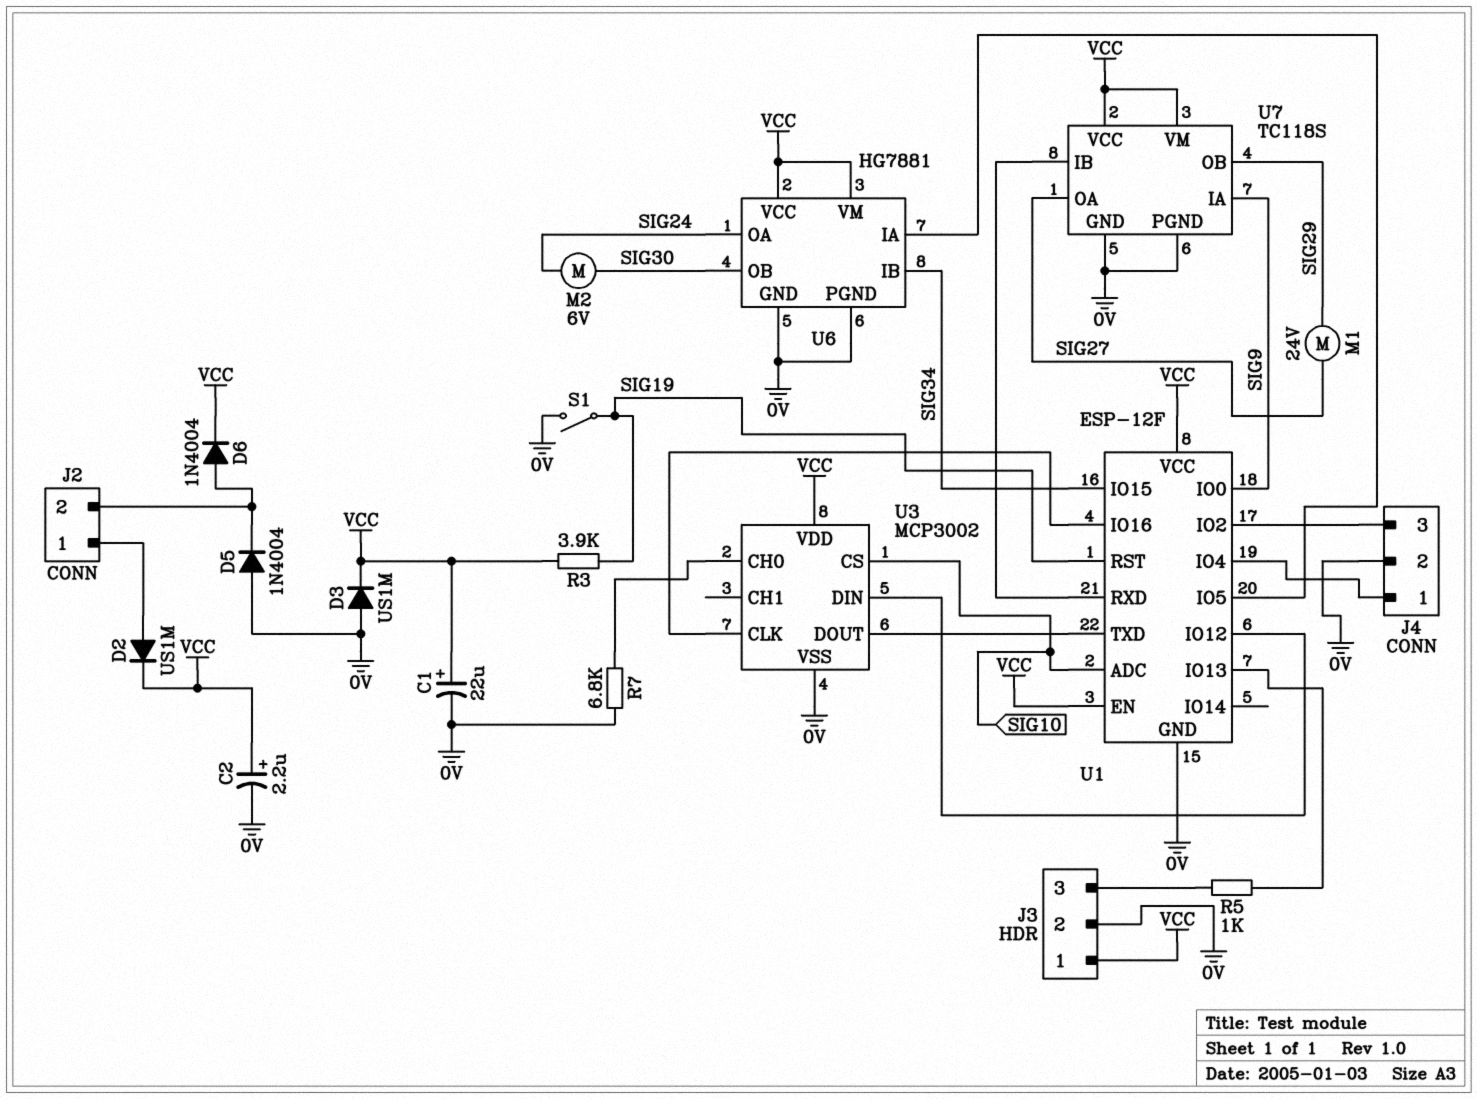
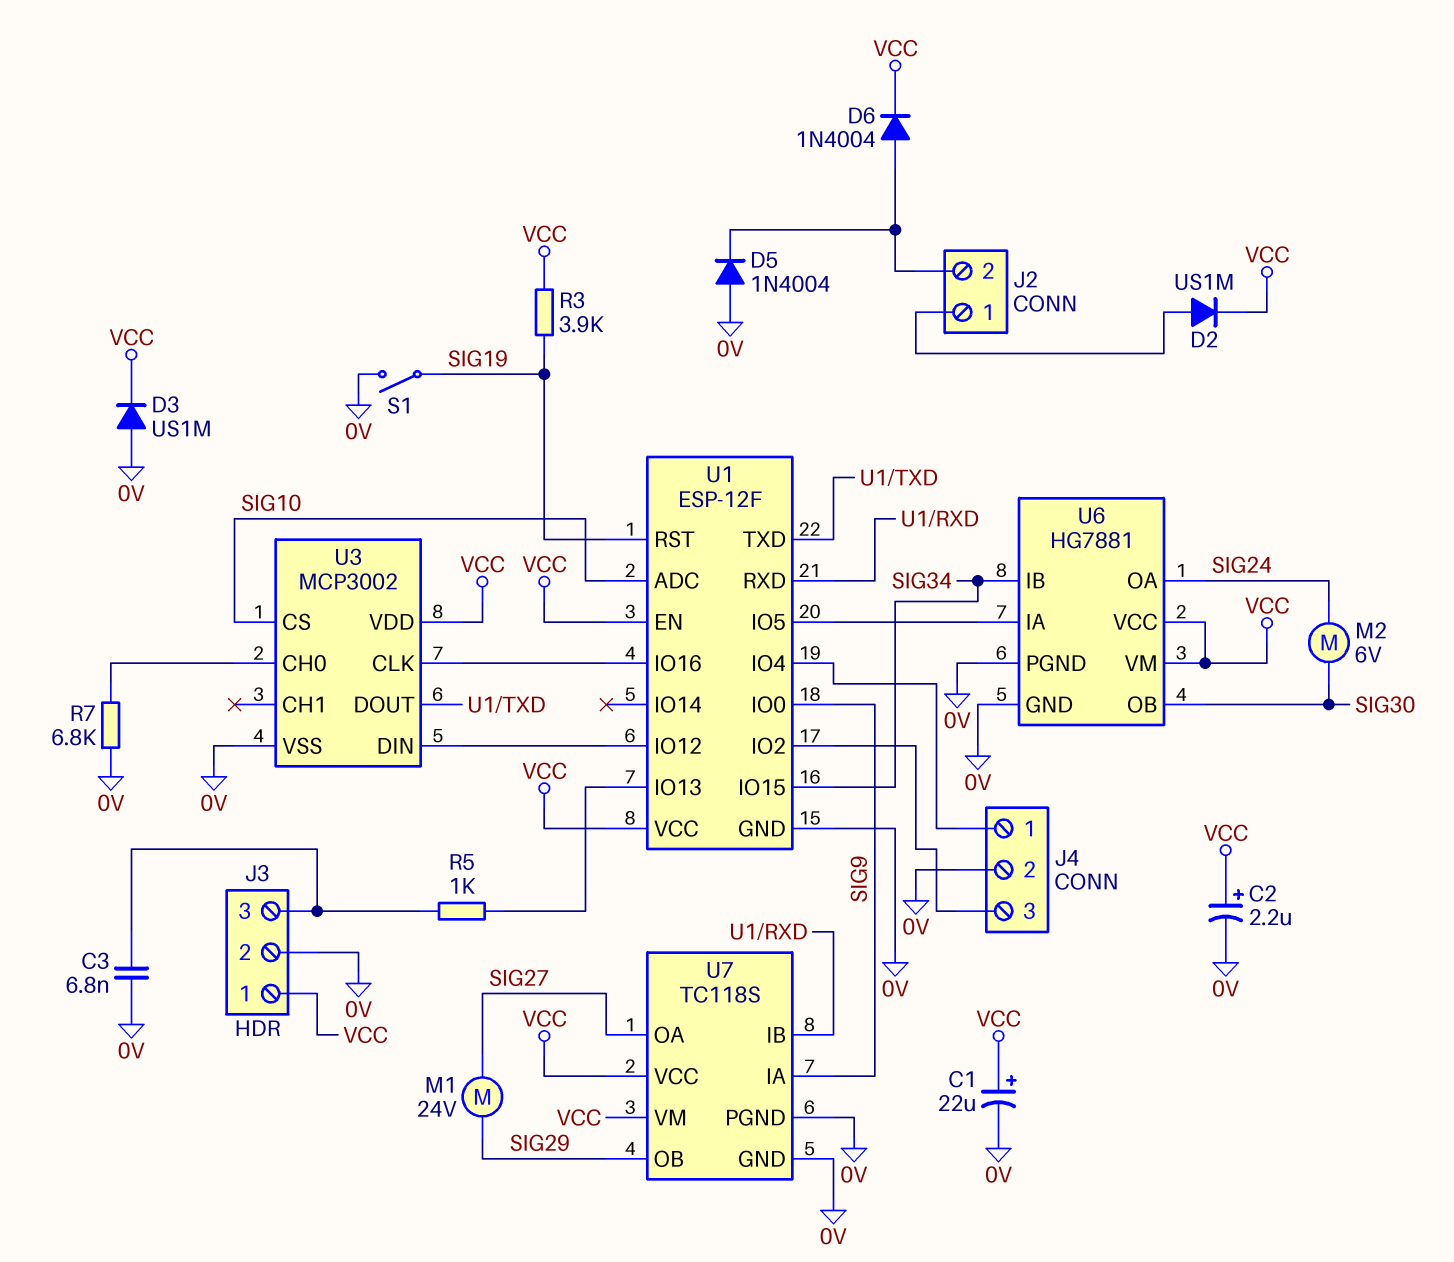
C3: none -> 6.8nF (0V, J3/3)

